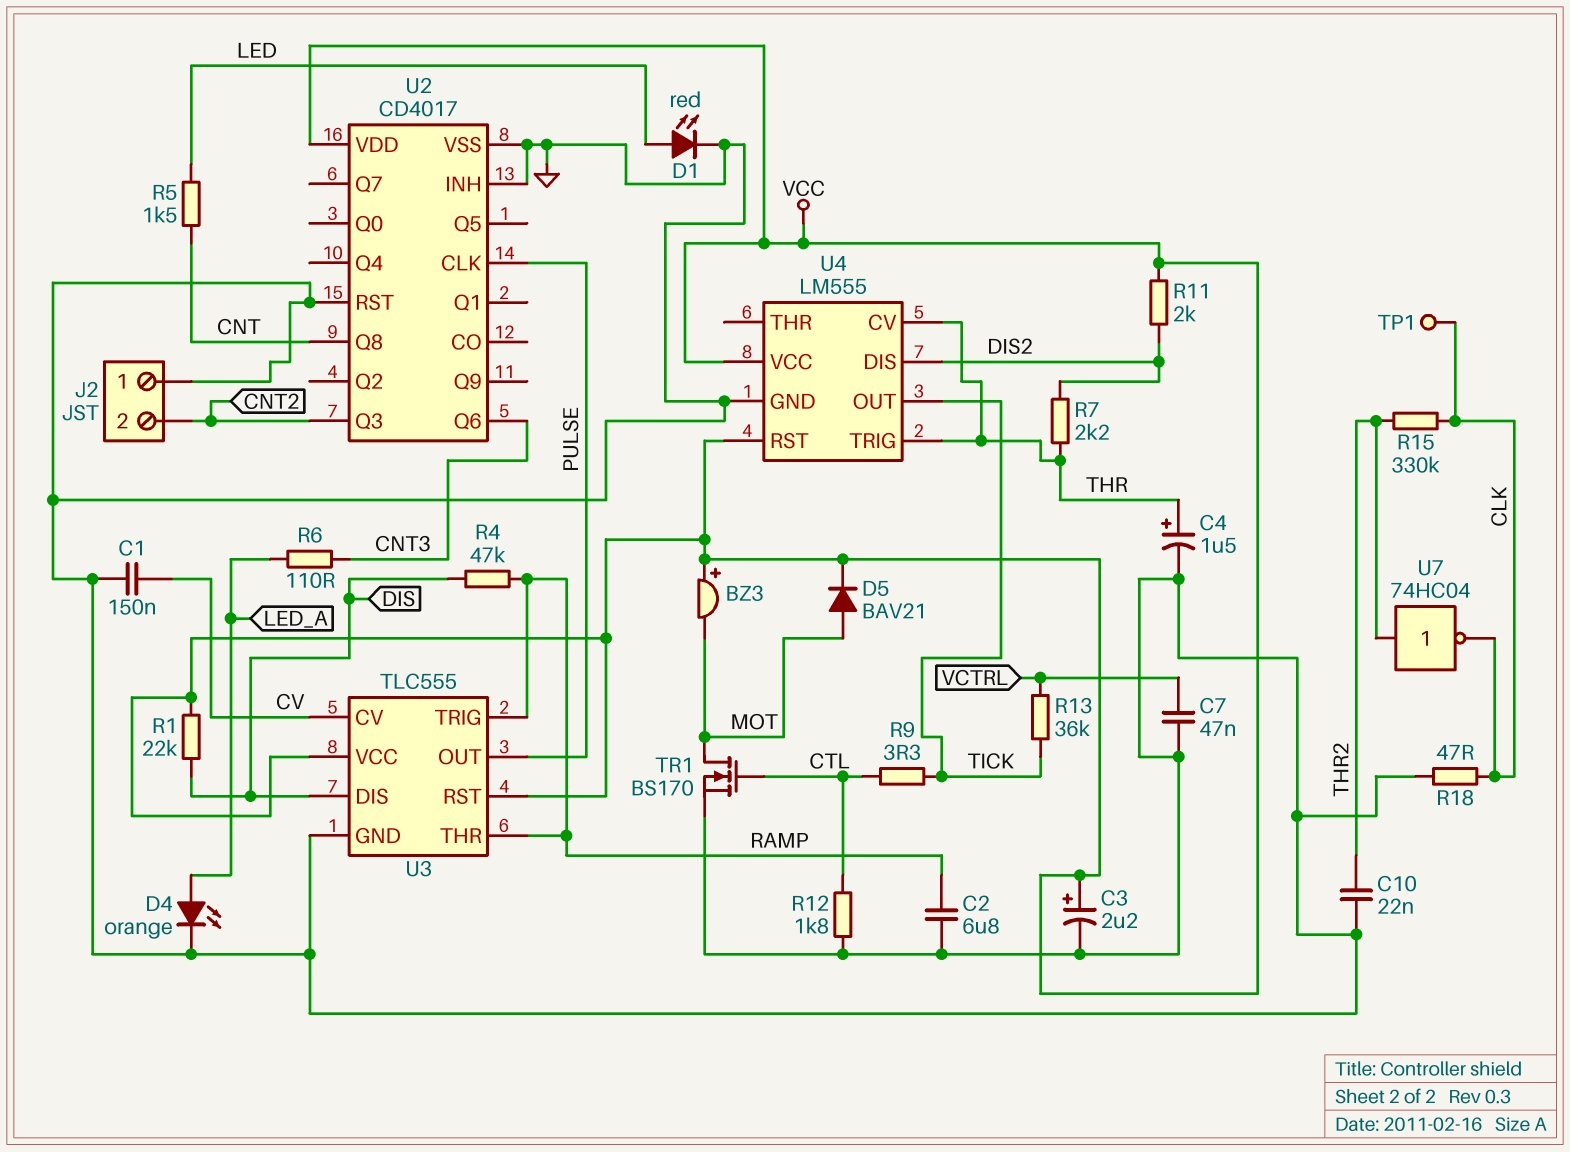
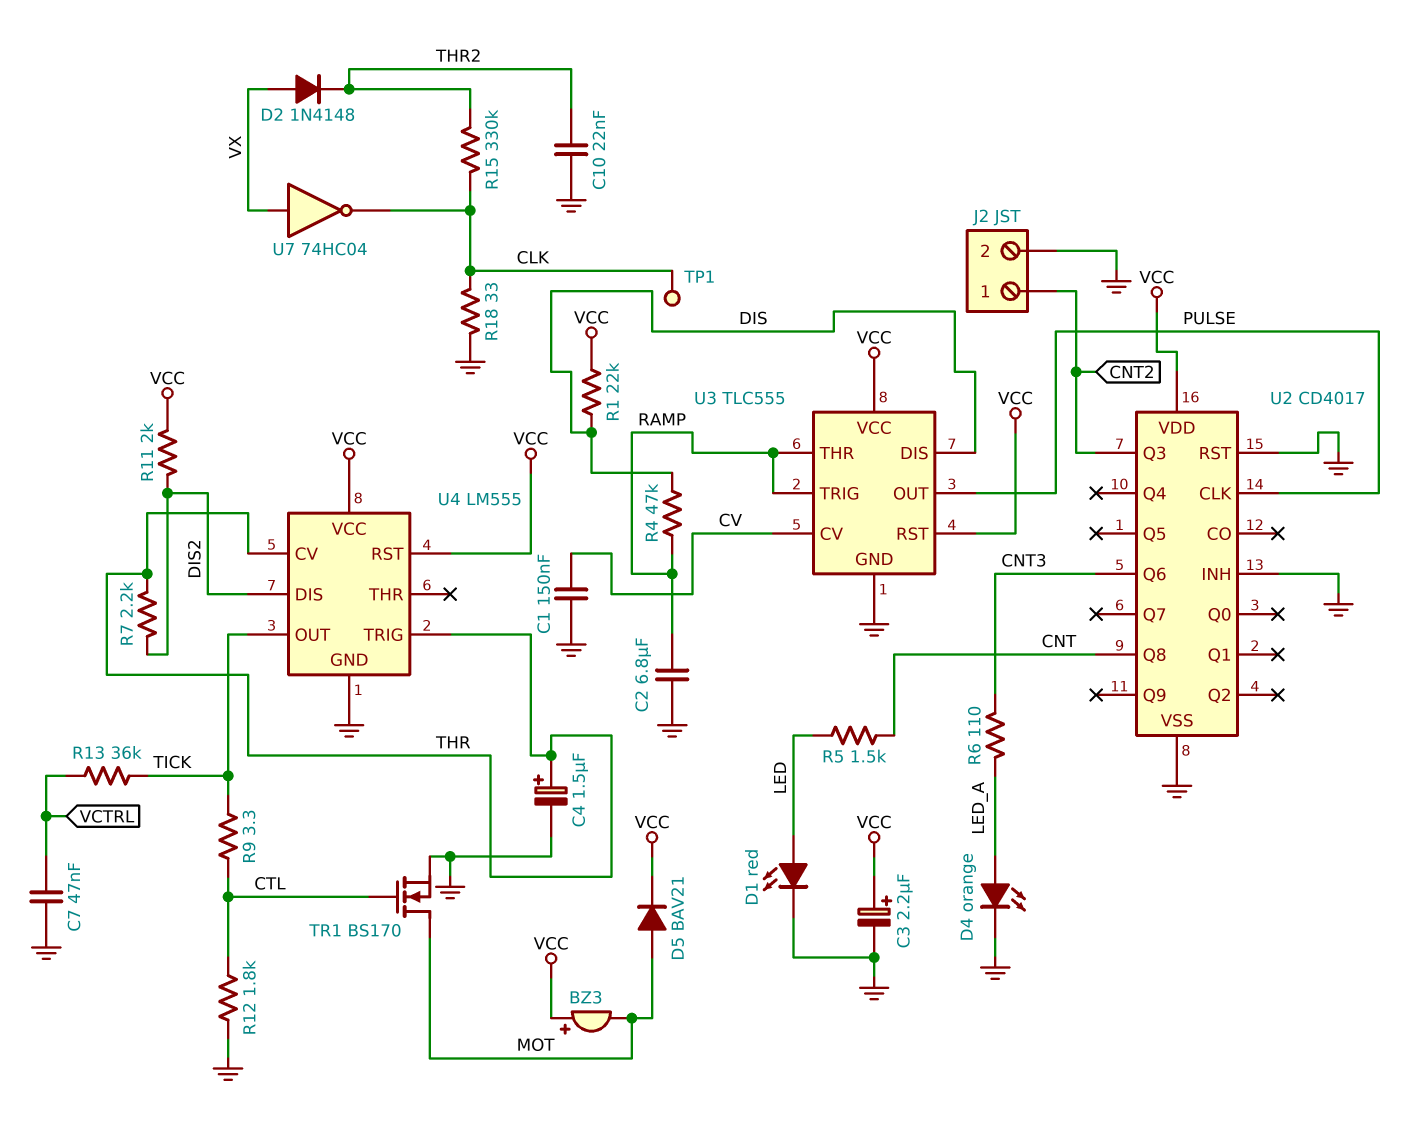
D2: none -> diode 1N4148 (A VX, K THR2)
J2 pin 1: GND -> CNT2
J2 pin 2: CNT2 -> GND
R18: 47 (CLK, GND) -> 33 (CLK, GND)
U7: NOT 74HC04 (in THR2, out CLK) -> NOT 74HC04 (in VX, out CLK)

